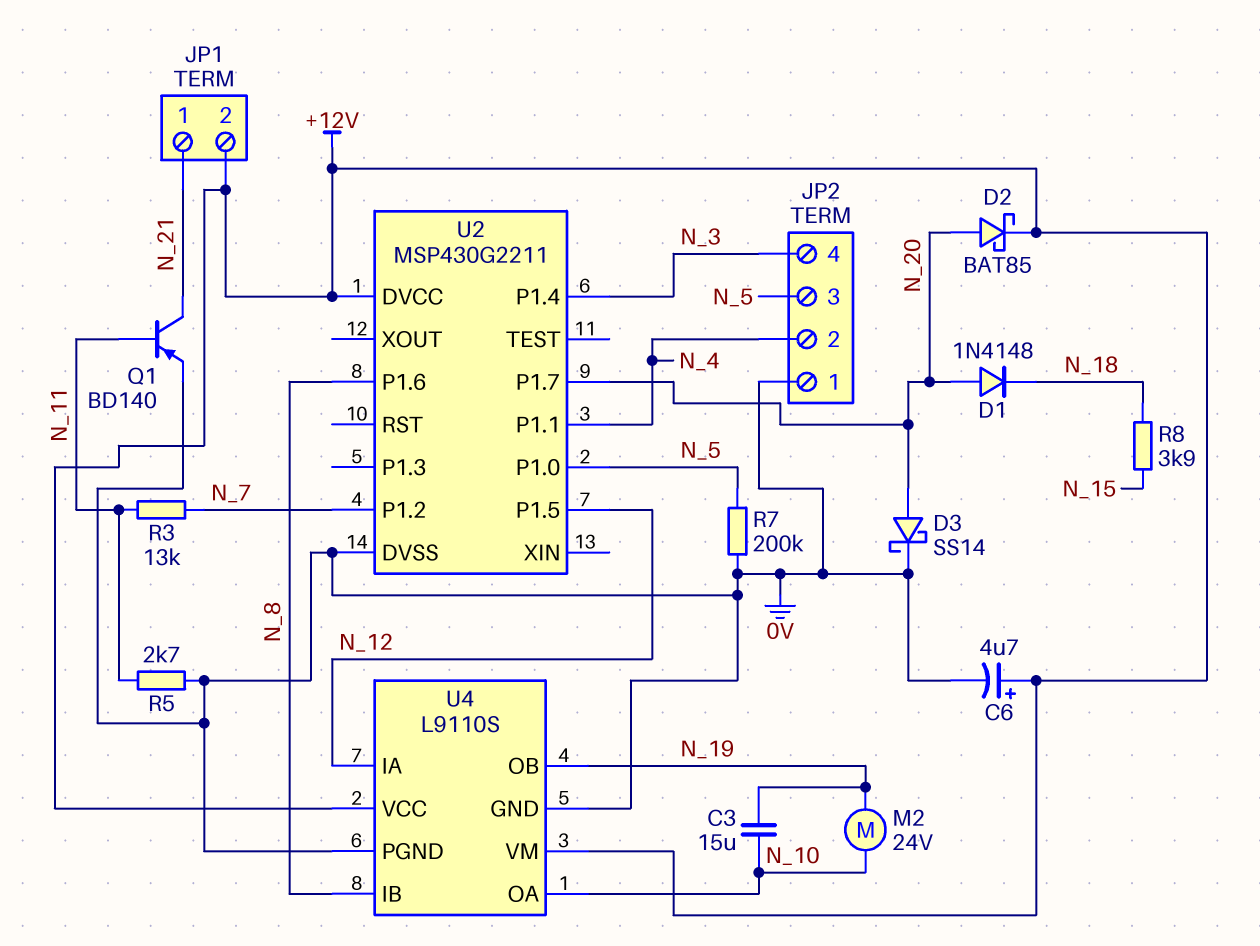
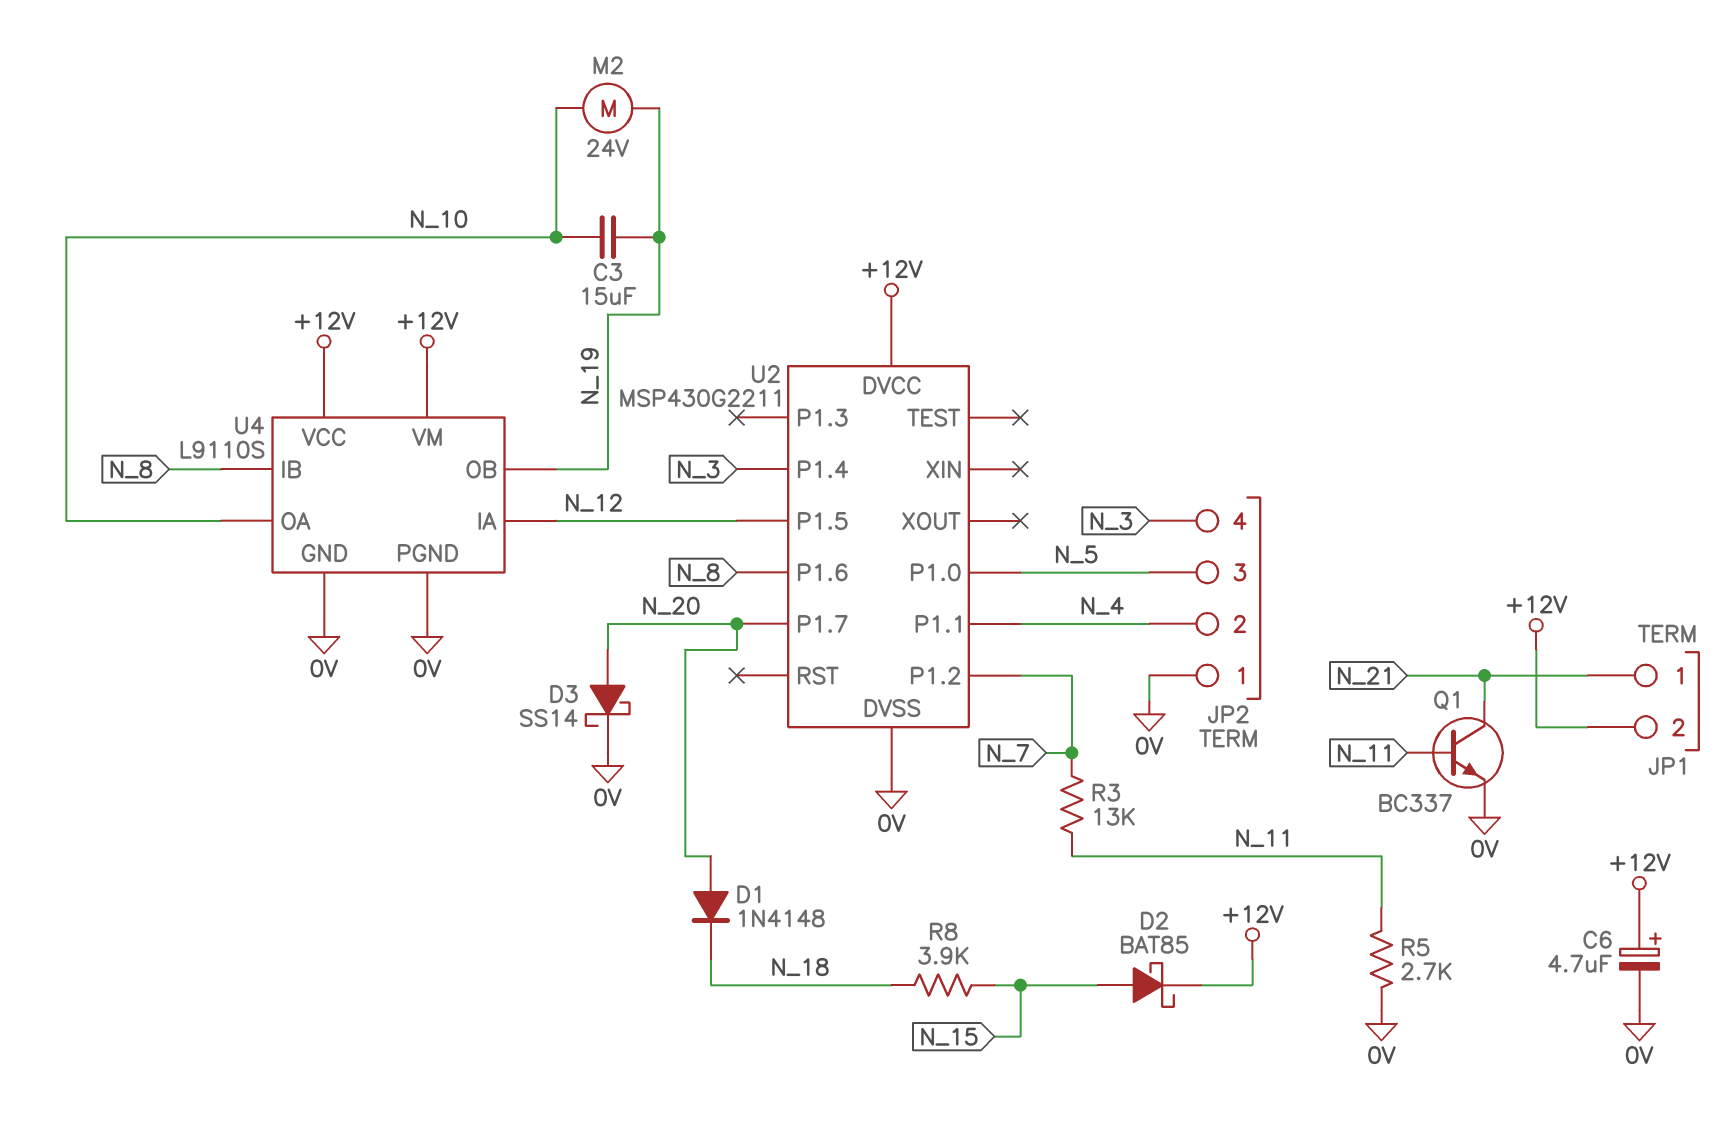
D2: schottky BAT85 (A N_20, K +12V) -> schottky BAT85 (A N_15, K +12V)
Q1: PNP BD140 (B N_11, C N_21, E 0V) -> NPN BC337 (B N_11, C N_21, E 0V)
R7: 200k (0V, N_5) -> none

